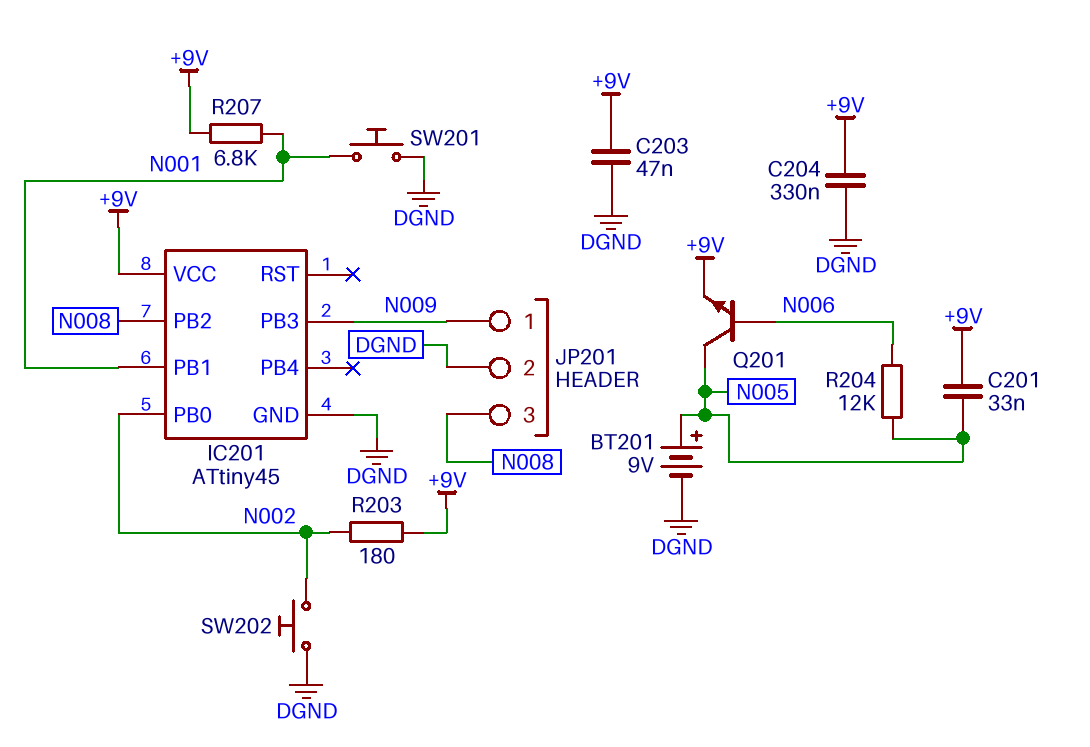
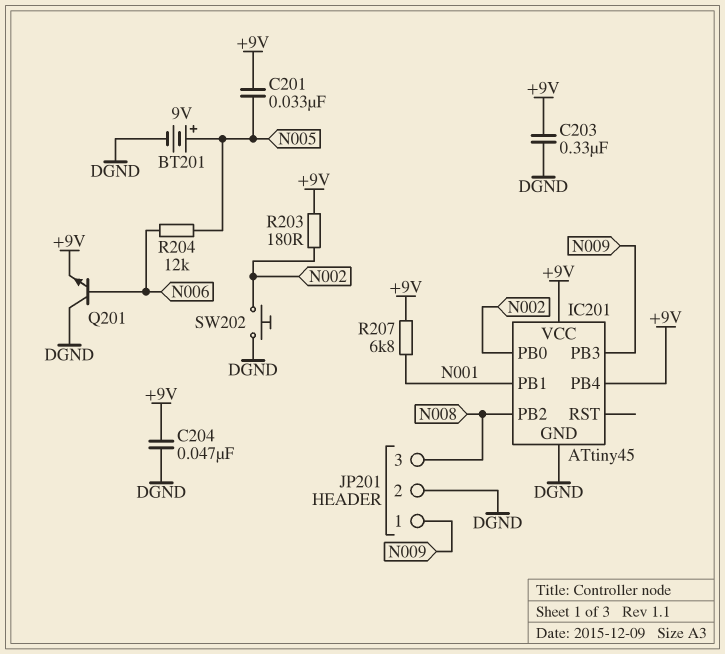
C203: 47nF (+9V, DGND) -> 330nF (+9V, DGND)
C204: 330nF (+9V, DGND) -> 47nF (+9V, DGND)
IC201 pin PB4: none -> +9V
Q201: NPN (B N006, C N005, E +9V) -> NPN (B N006, C DGND, E +9V)
SW201: button (DGND, N001) -> none

